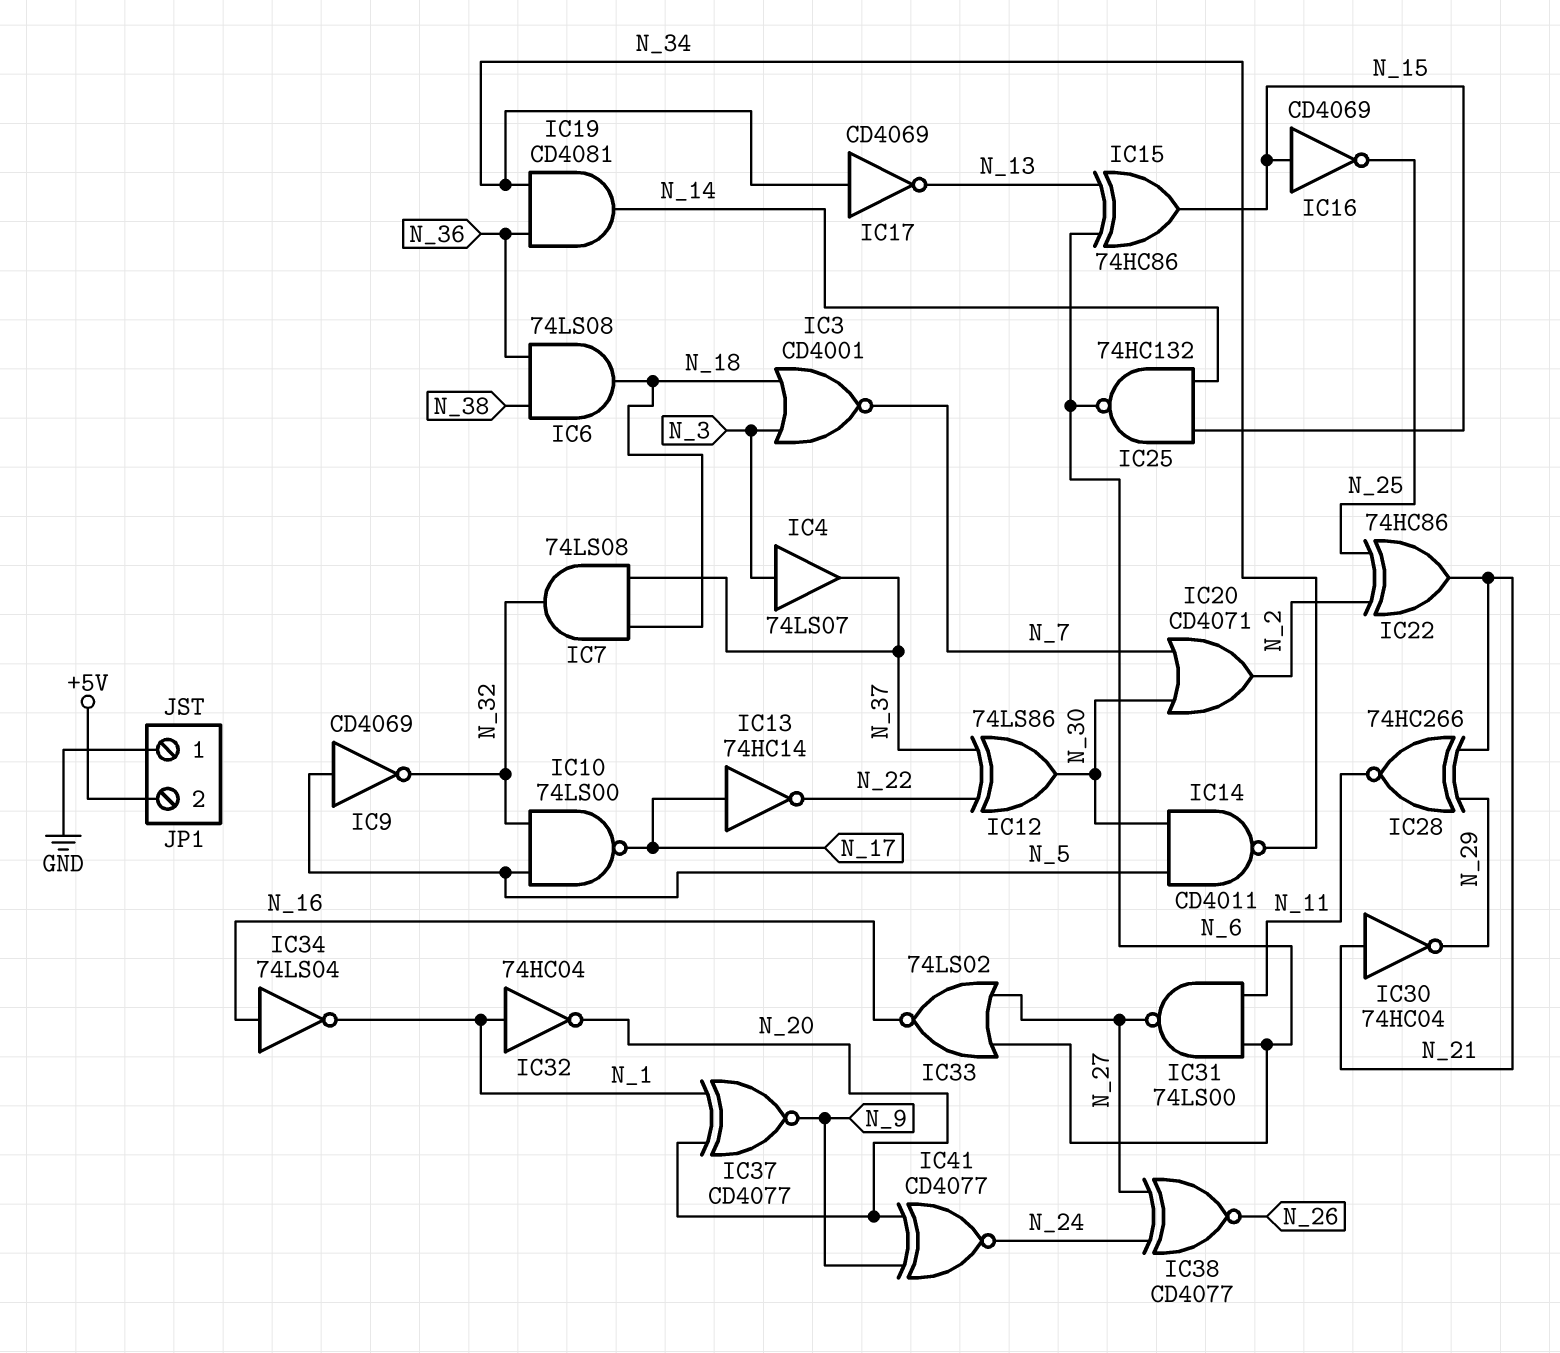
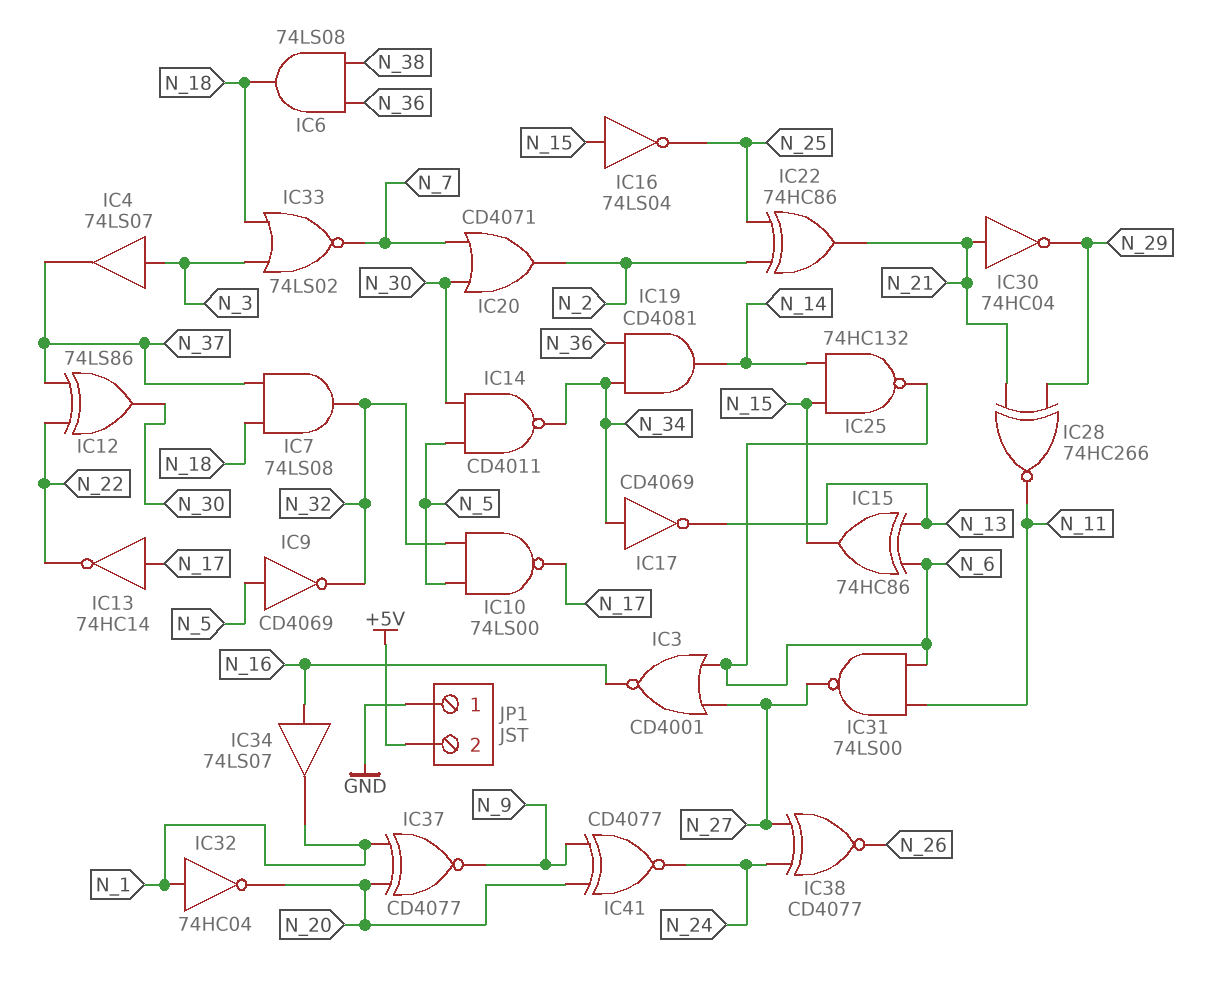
IC3: NOR CD4001 (in N_3, in N_18, out N_7) -> NOR CD4001 (in N_6, in N_27, out N_16)
IC16: NOT CD4069 (in N_15, out N_25) -> NOT 74LS04 (in N_15, out N_25)
IC33: NOR 74LS02 (in N_6, in N_27, out N_16) -> NOR 74LS02 (in N_3, in N_18, out N_7)
IC34: NOT 74LS04 (in N_16, out N_1) -> buffer 74LS07 (in N_16, out N_1)

